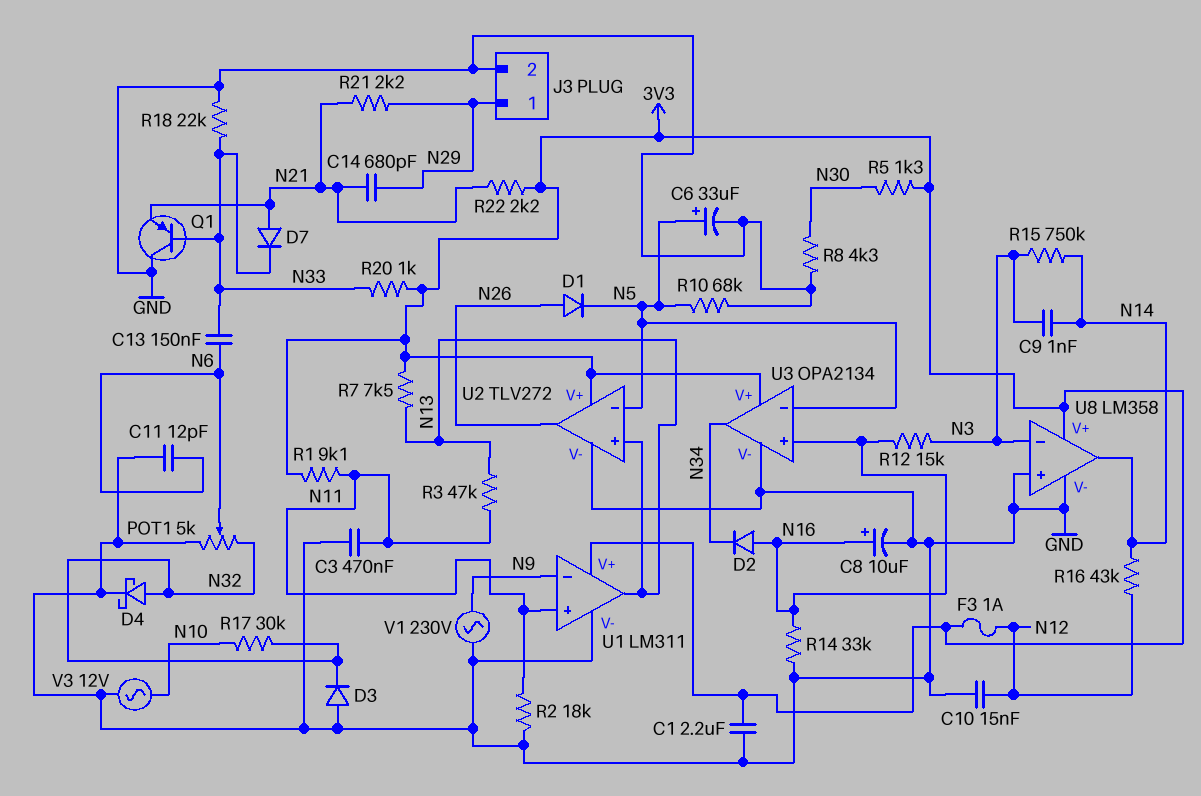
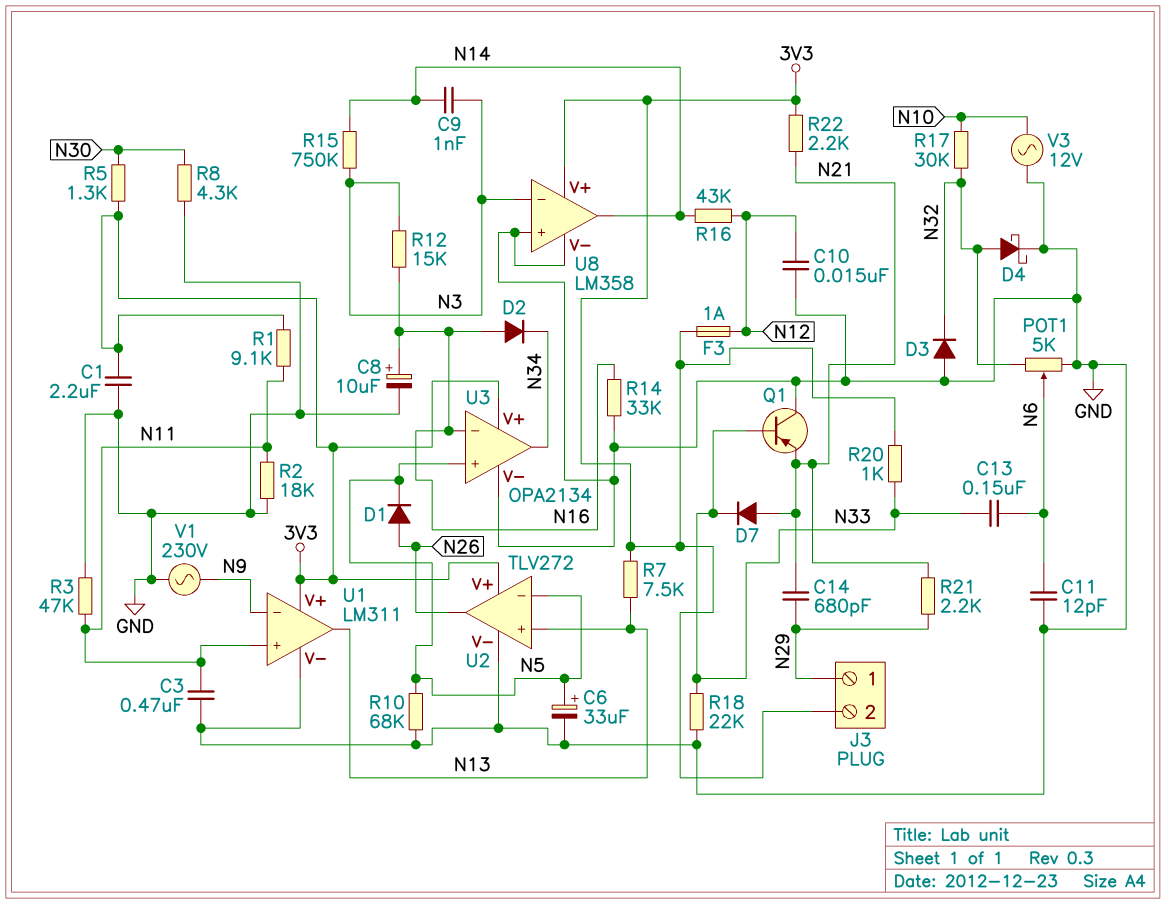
J3 pin 2: GND -> 3V3
R3: 47k (N11, N13) -> 47k (GND, N11)
U3 pin in+: N16 -> N5
U3 pin in-: N5 -> N16

